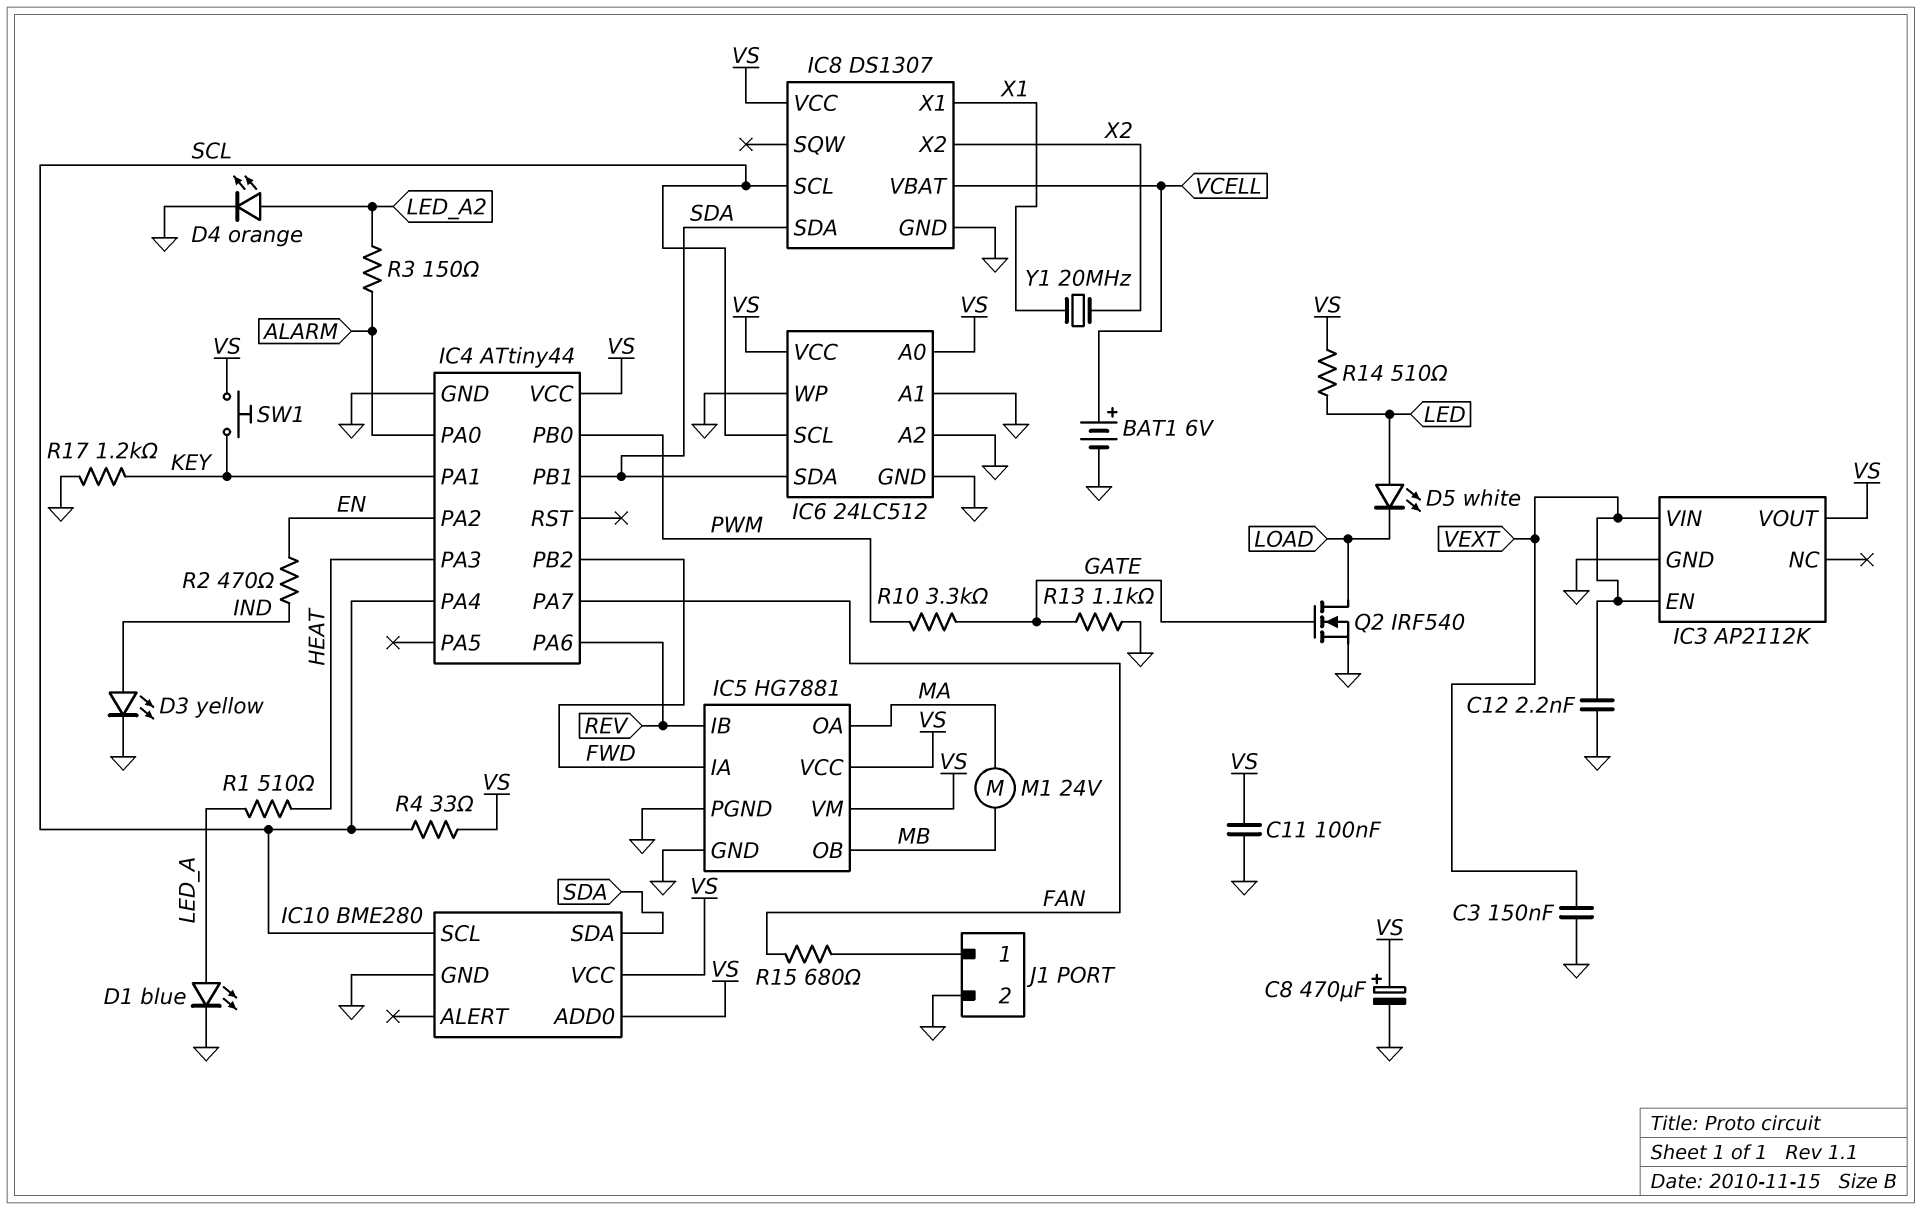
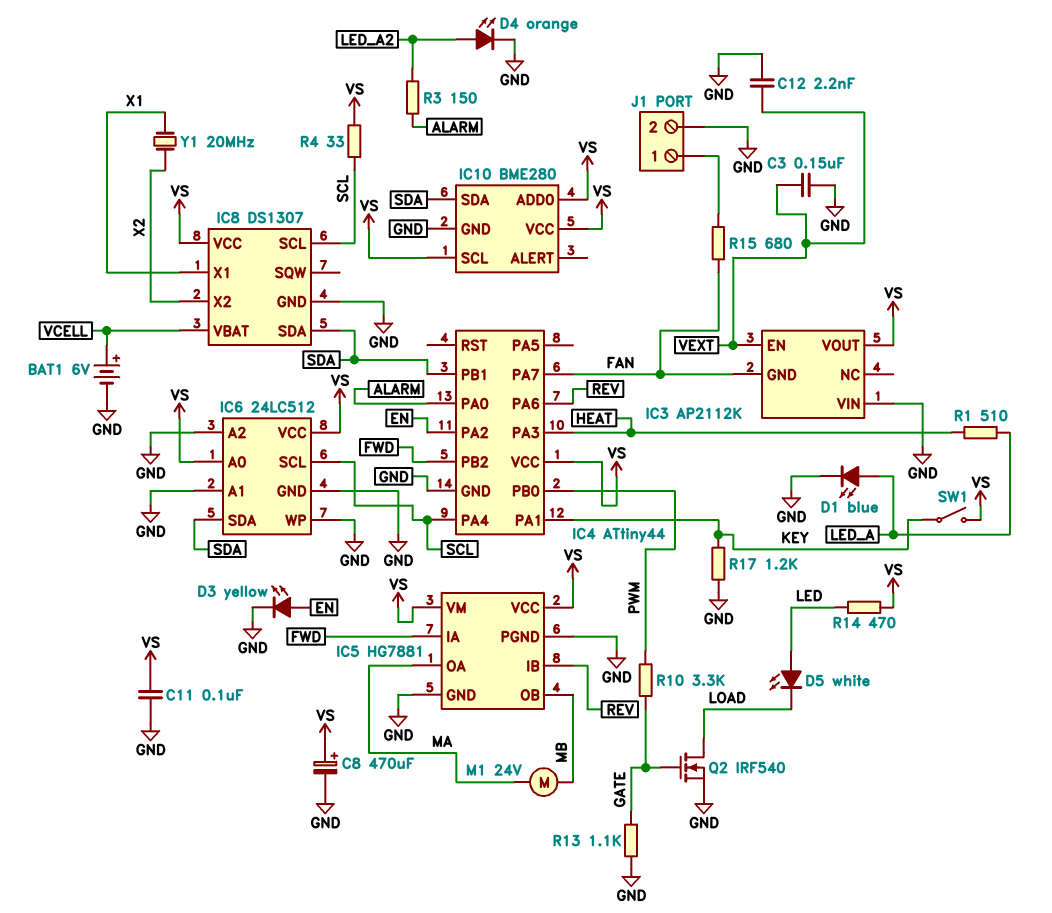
D3: LED yellow (A IND, K GND) -> LED yellow (A EN, K GND)
IC3 pin GND: GND -> FAN
IC3 pin VIN: VEXT -> GND
IC10 pin SCL: SCL -> VS
R2: 470 (EN, IND) -> none
R14: 510 (LED, VS) -> 470 (LED, VS)
SW1: button (KEY, VS) -> switch (KEY, VS)

